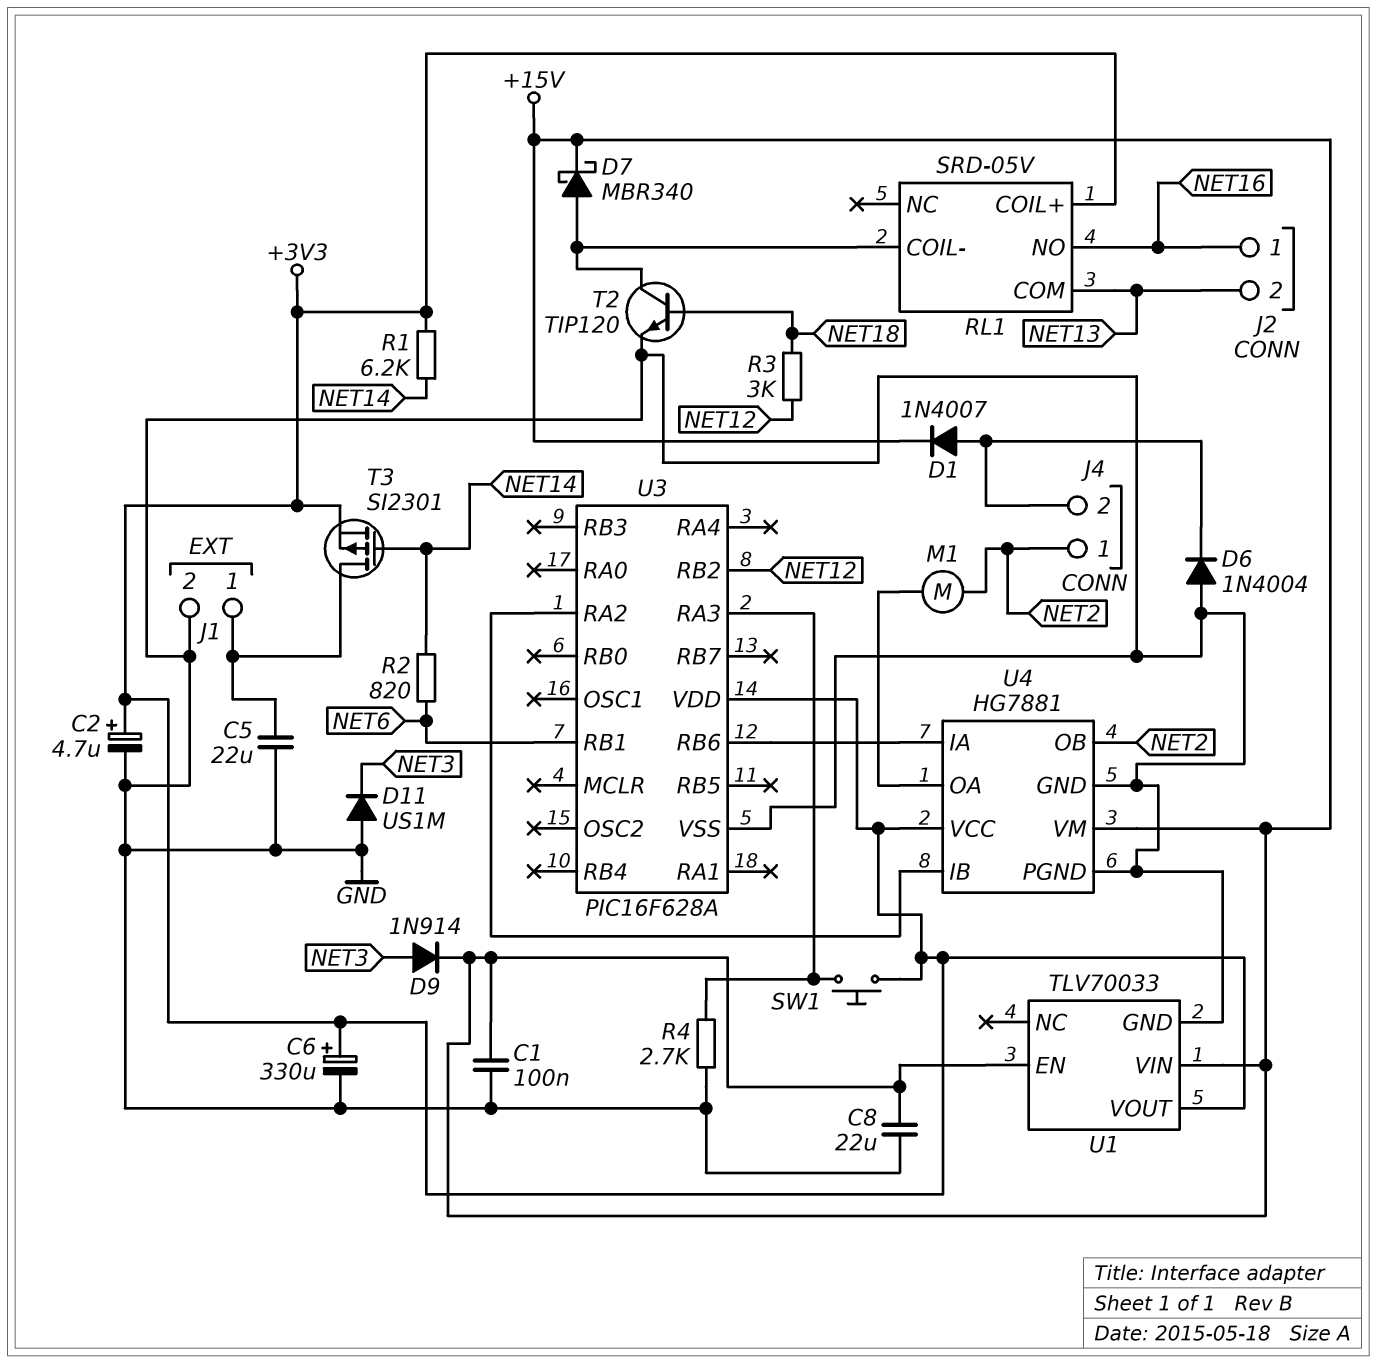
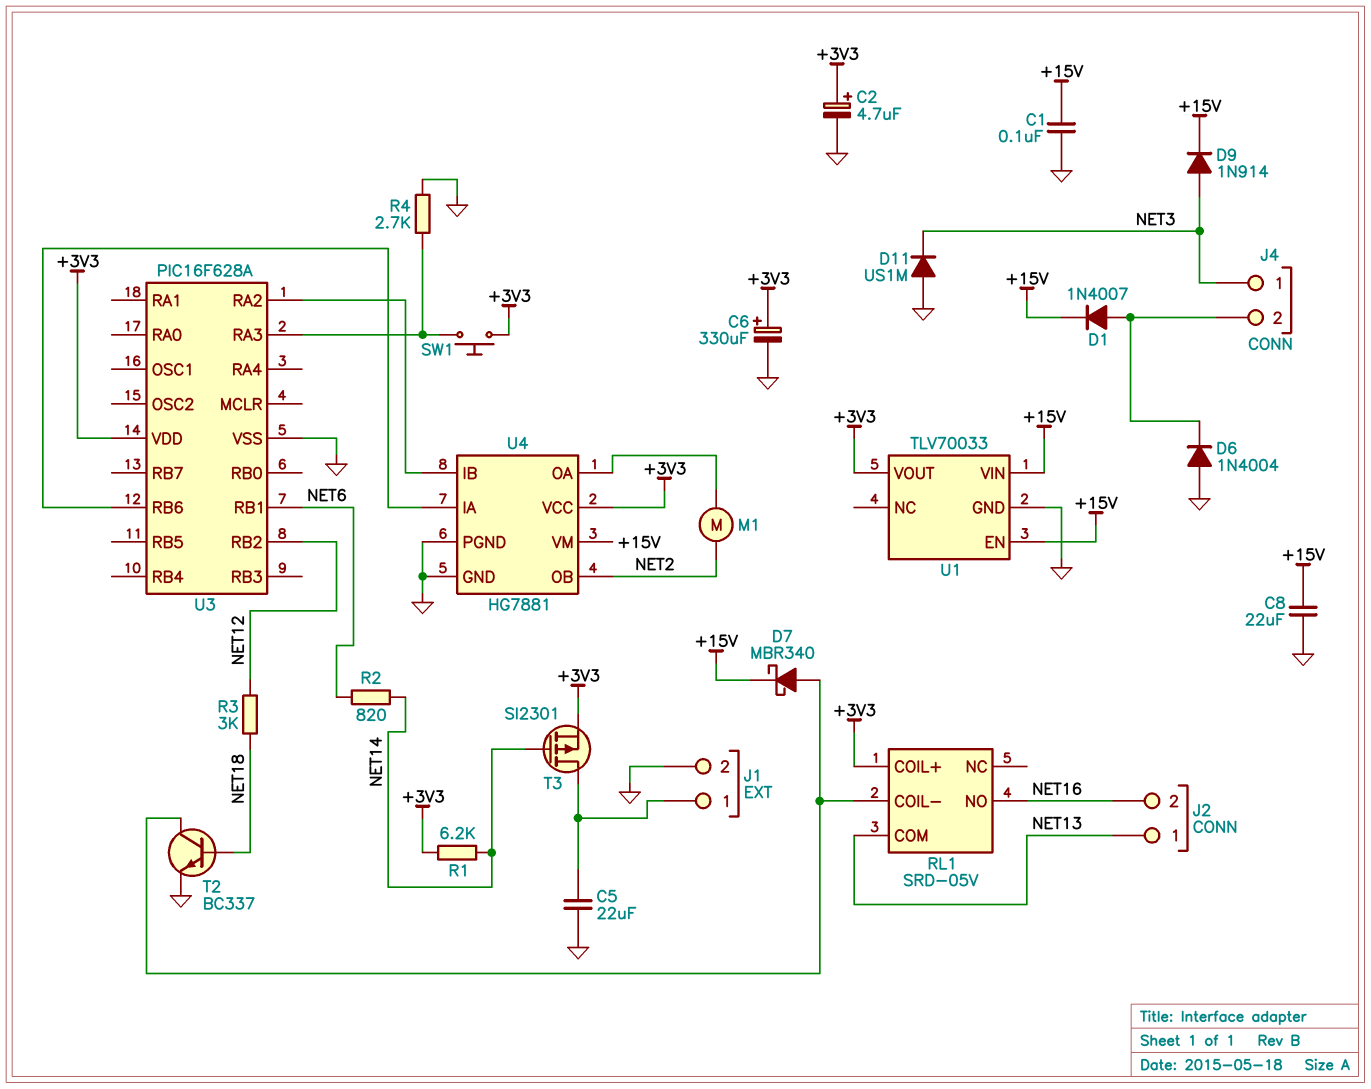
J2 pin 1: NET16 -> NET13
J2 pin 2: NET13 -> NET16
J4 pin 1: NET2 -> NET3
T2: NPN TIP120 (B NET18, C RL1/COIL-, E GND) -> NPN BC337 (B NET18, C RL1/COIL-, E GND)

